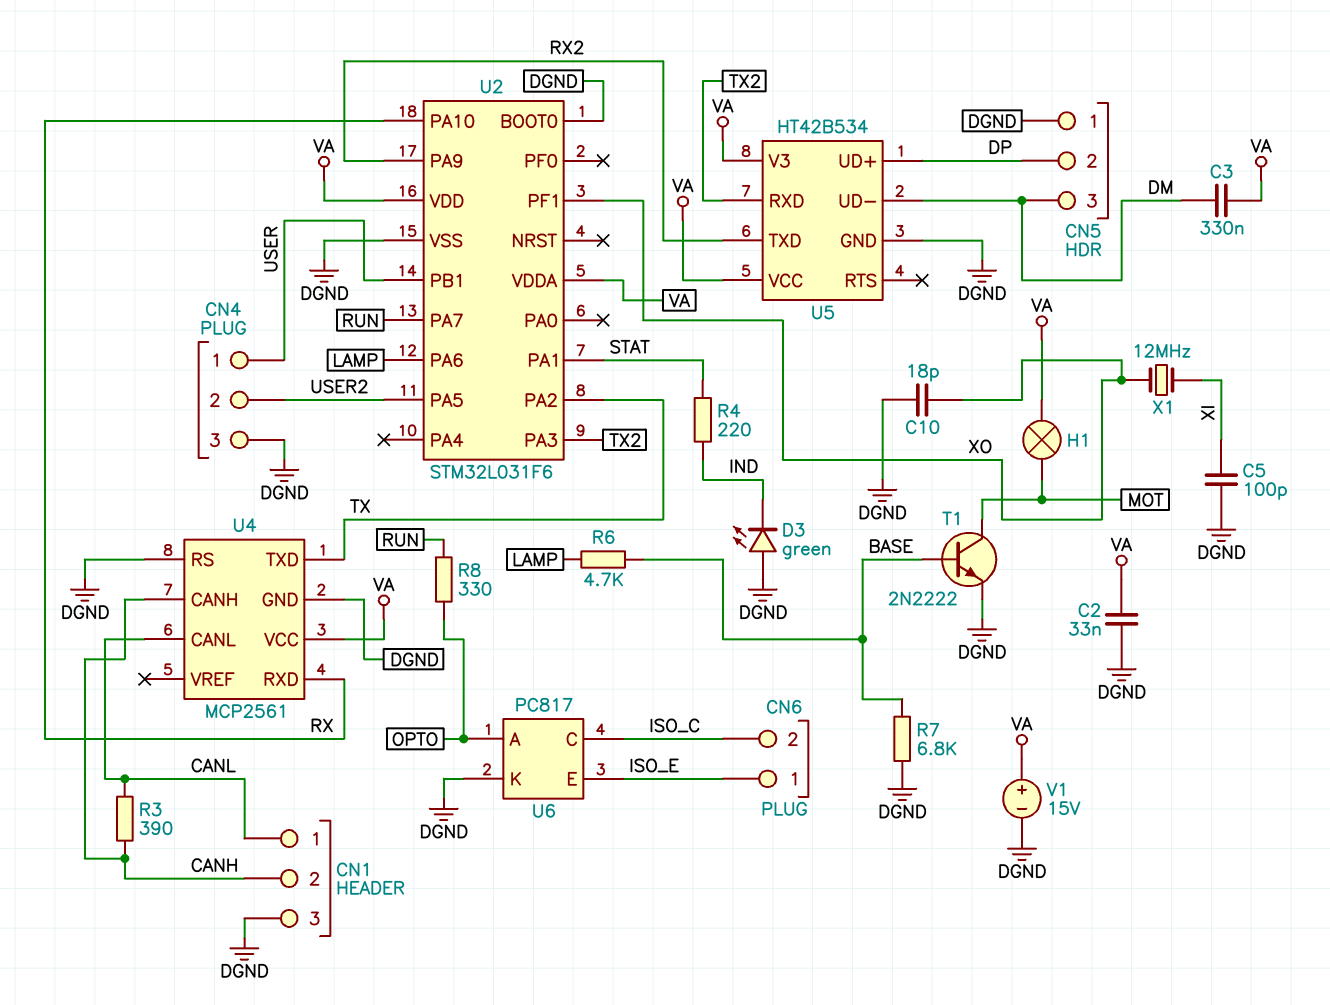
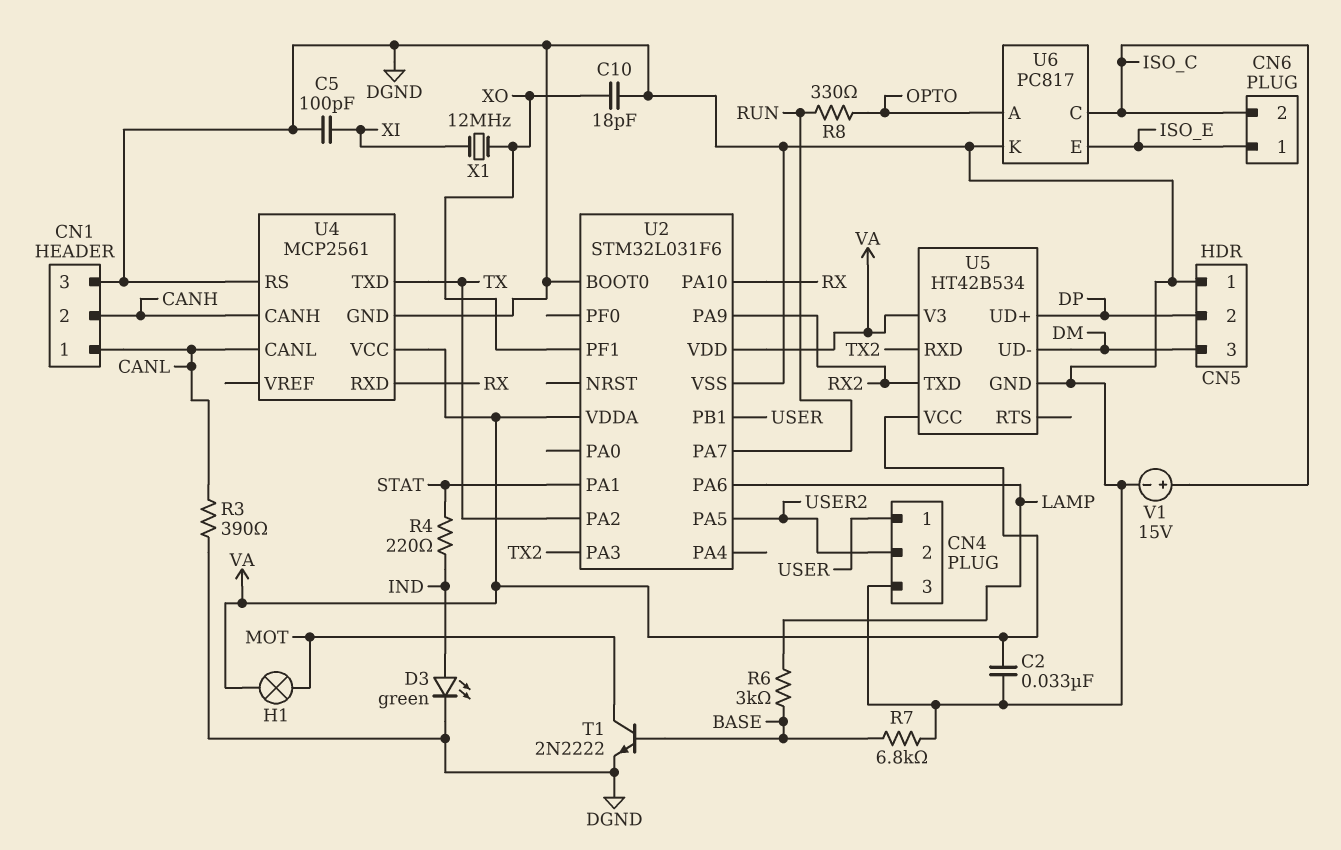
C3: 330nF (DM, VA) -> none
D3: LED green (A DGND, K IND) -> LED green (A IND, K DGND)
R3: 390 (CANH, CANL) -> 390 (CANL, DGND)
R6: 4.7k (BASE, LAMP) -> 3k (BASE, LAMP)
V1: 15V (plus VA, minus DGND) -> 15V (plus ISO_C, minus DGND)

